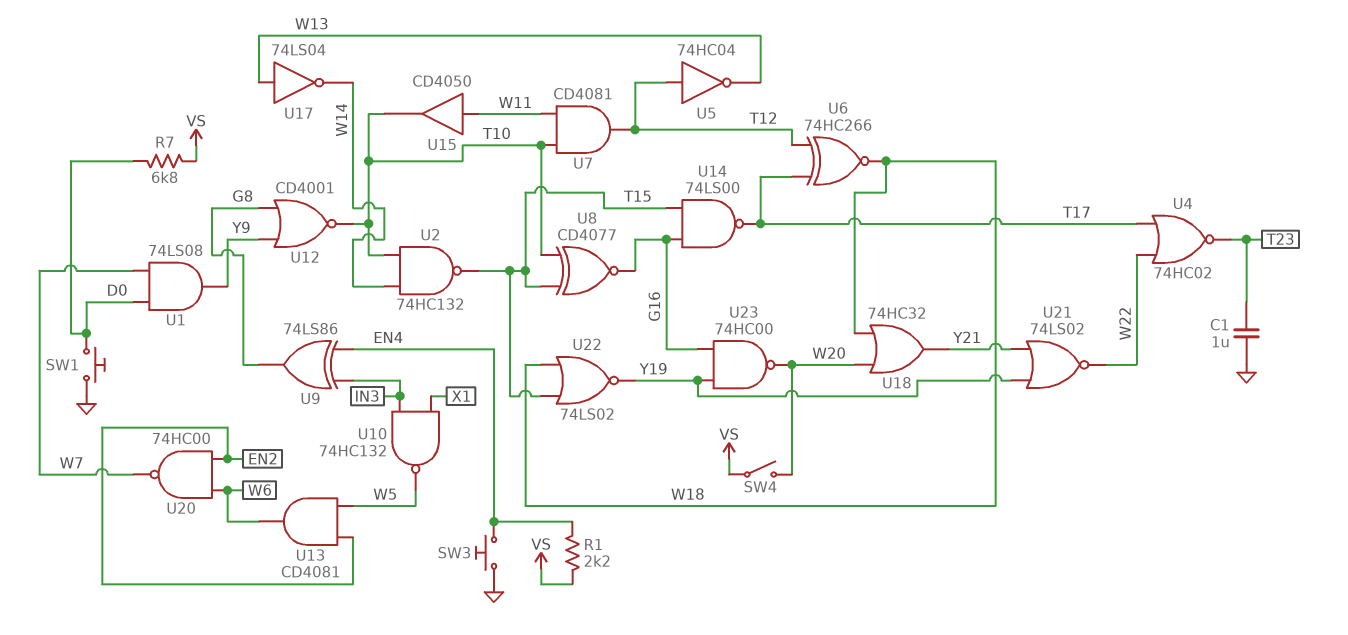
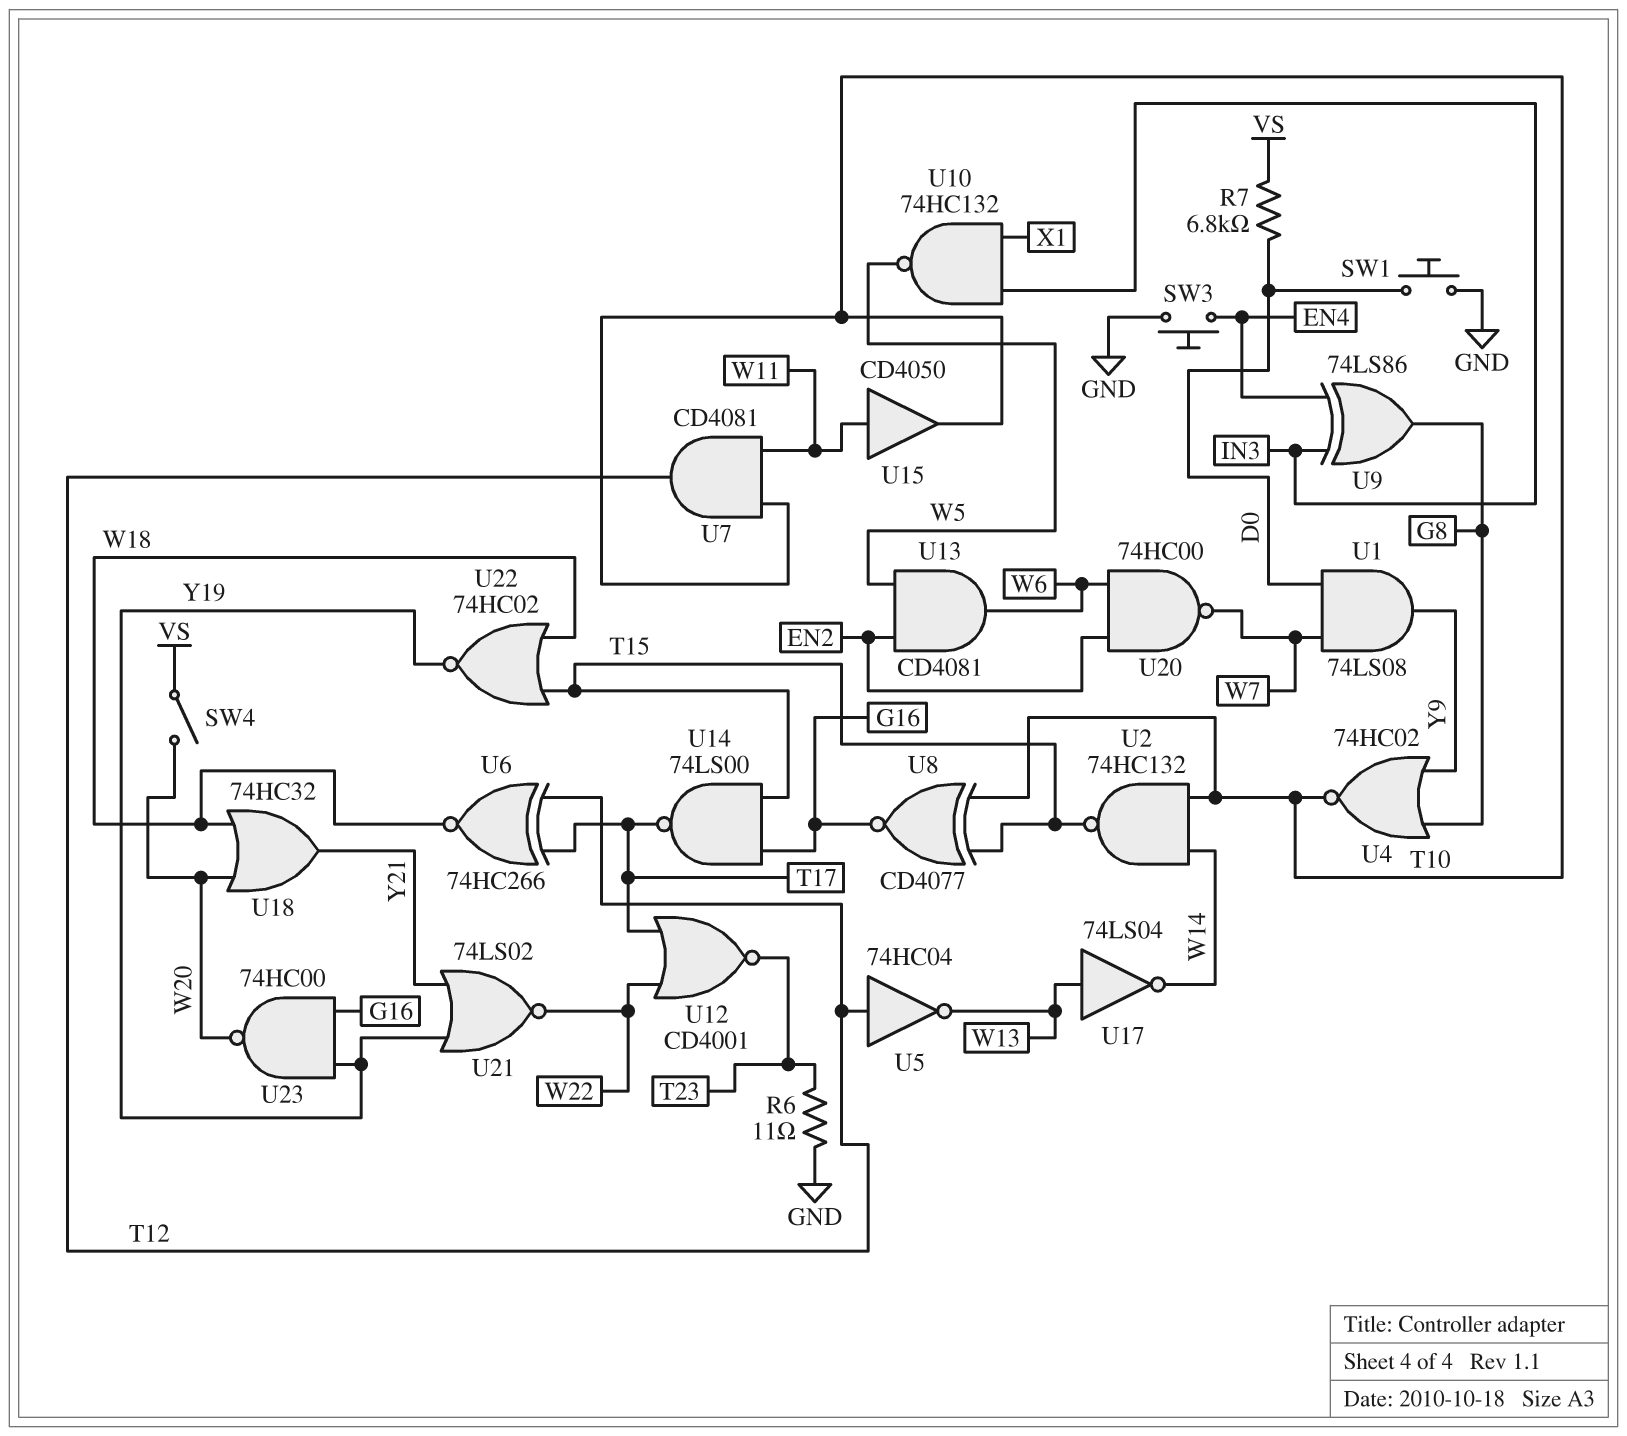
C1: 1uF (GND, T23) -> none
R1: 2.2k (EN4, VS) -> none
R6: none -> 11 (GND, T23)
U4: NOR 74HC02 (in T17, in W22, out T23) -> NOR 74HC02 (in G8, in Y9, out T10)
U12: NOR CD4001 (in G8, in Y9, out T10) -> NOR CD4001 (in T17, in W22, out T23)
U22: NOR 74LS02 (in T15, in W18, out Y19) -> NOR 74HC02 (in T15, in W18, out Y19)

